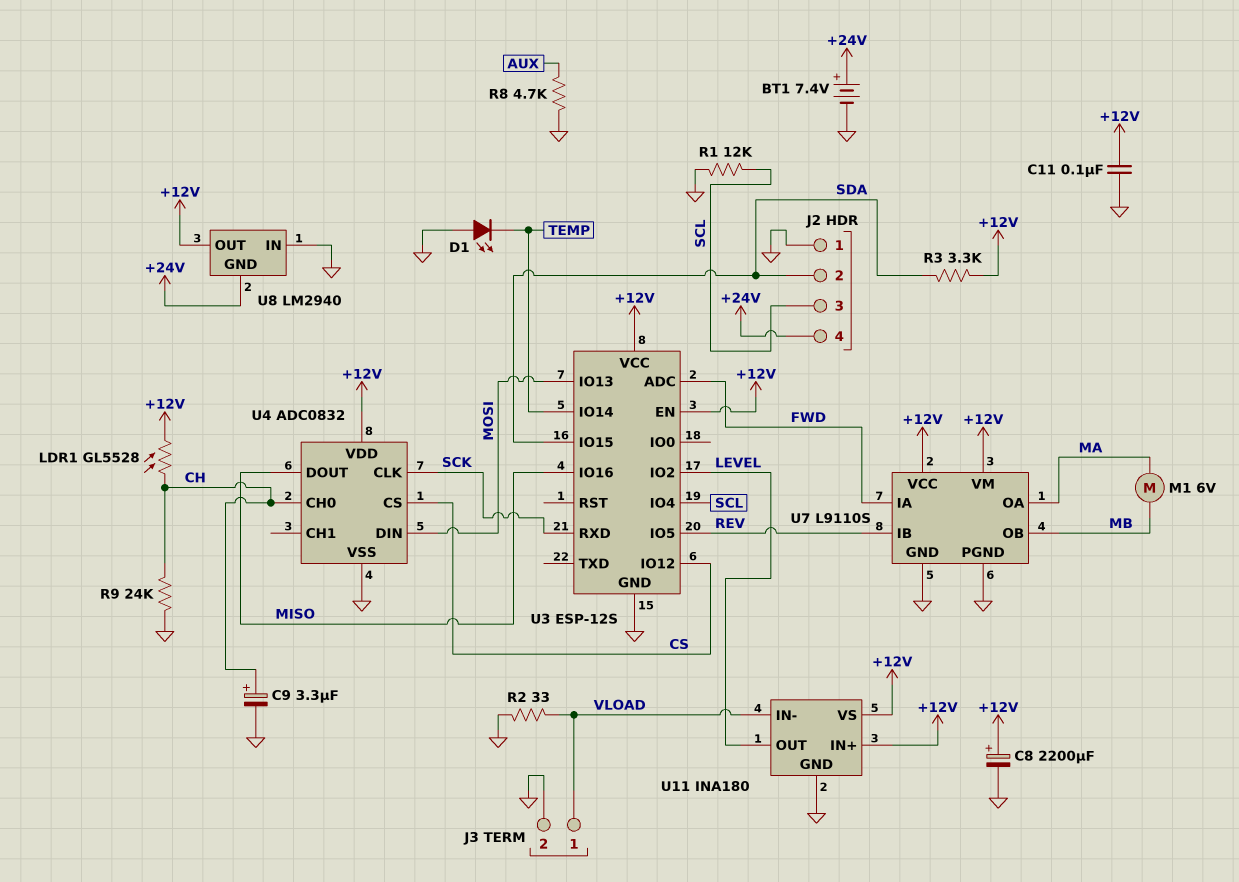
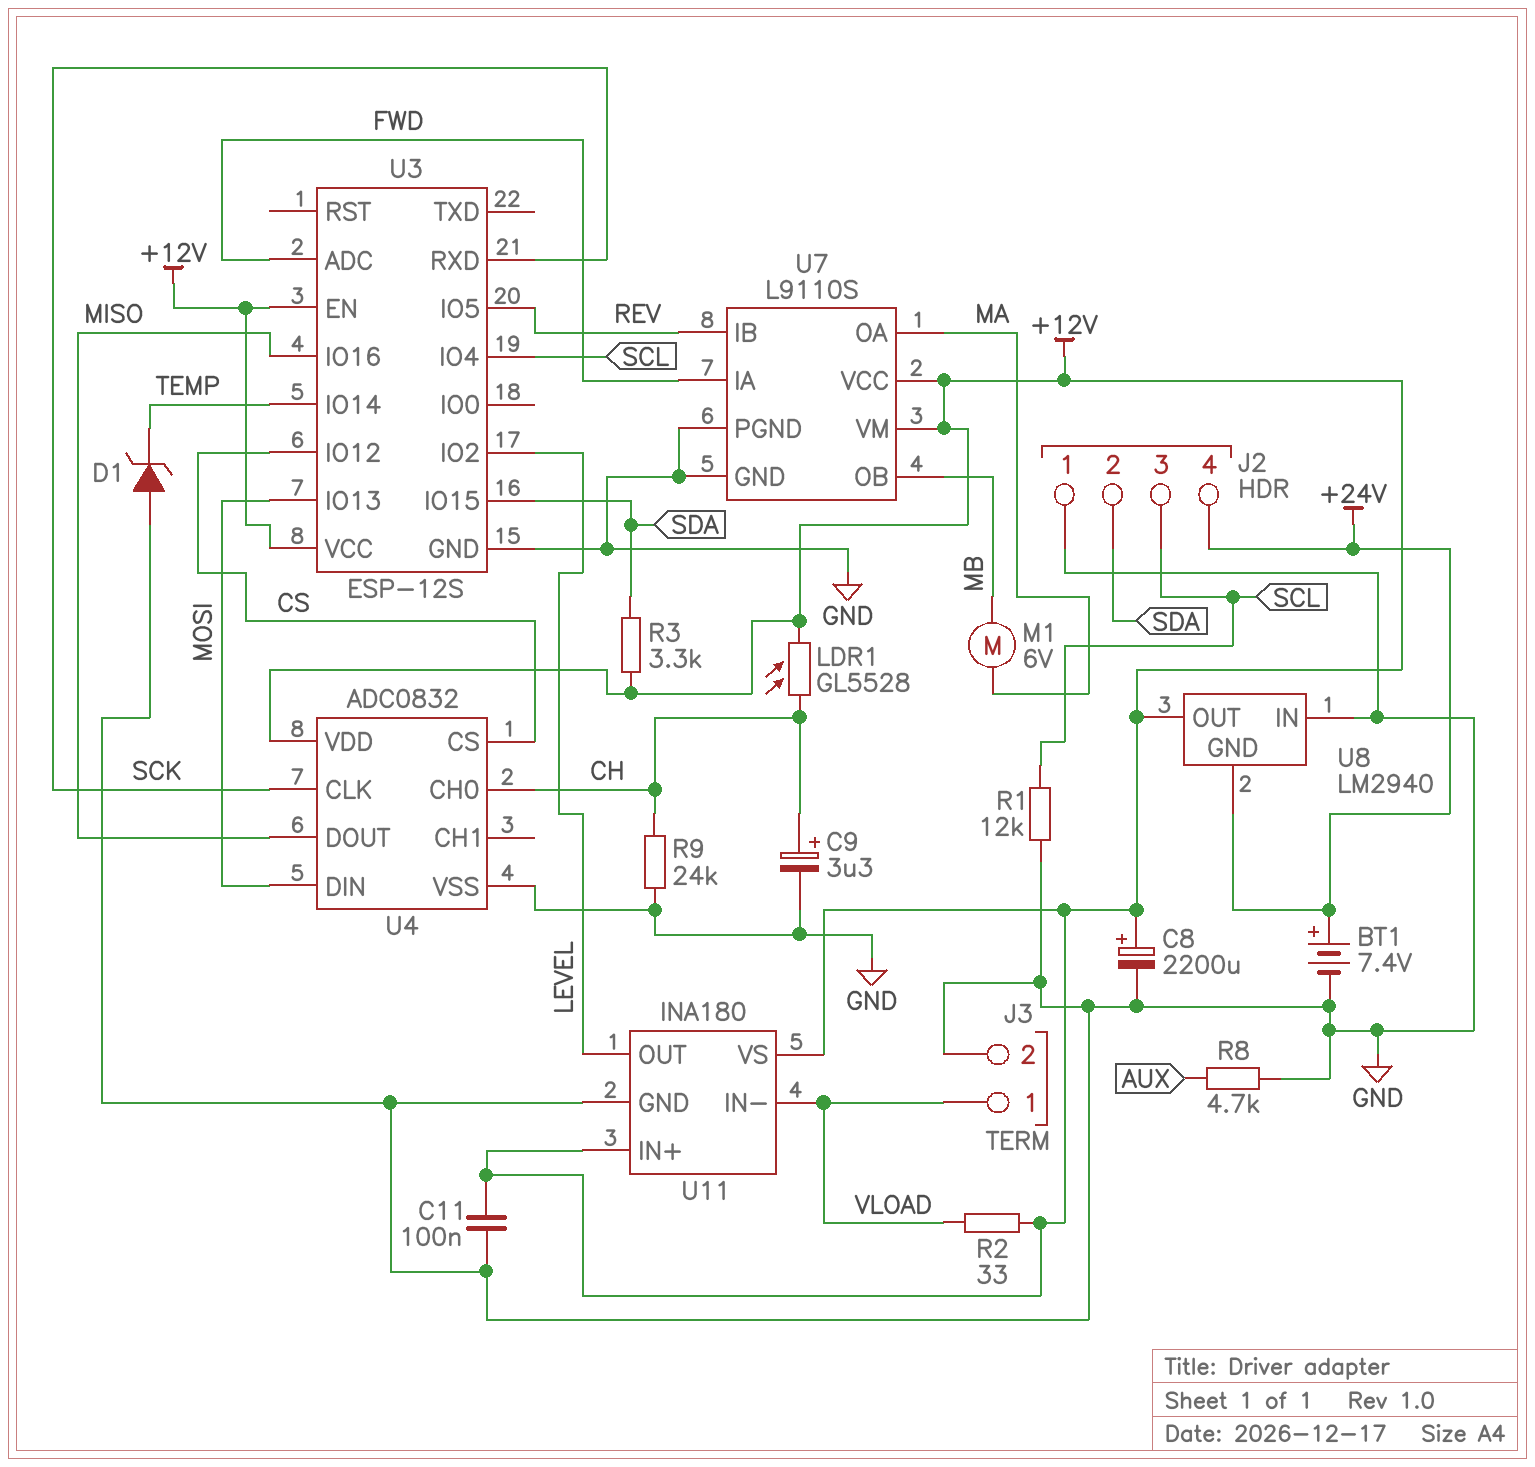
D1: LED (A GND, K TEMP) -> zener (A GND, K TEMP)
R2: 33 (GND, VLOAD) -> 33 (+12V, VLOAD)

